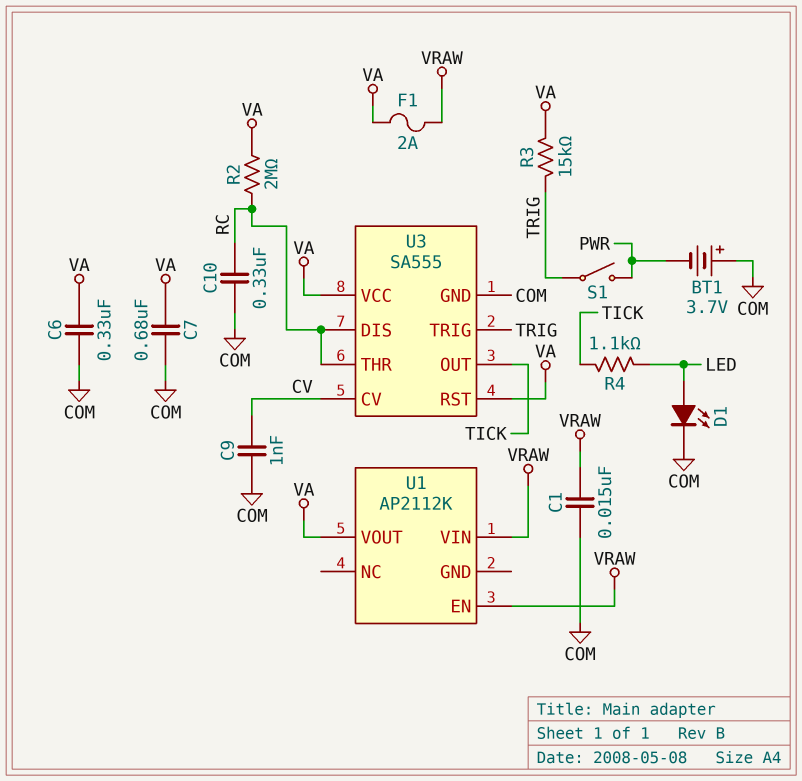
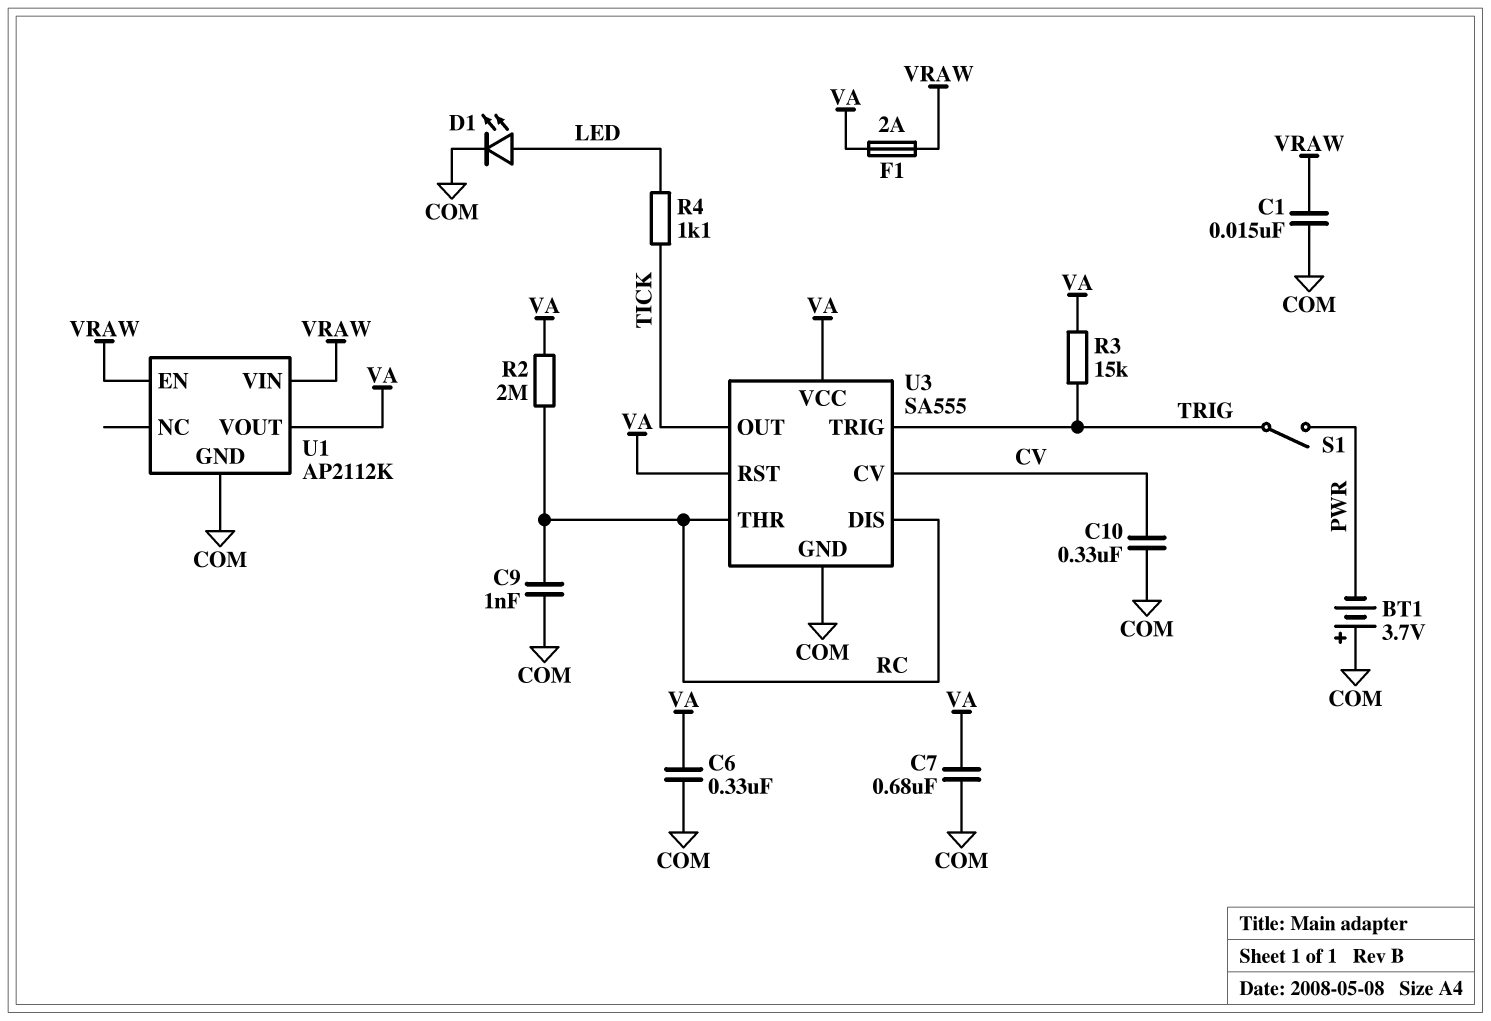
C9: 1nF (COM, CV) -> 1nF (COM, RC)
C10: 330nF (COM, RC) -> 330nF (COM, CV)
U1 pin GND: none -> COM

